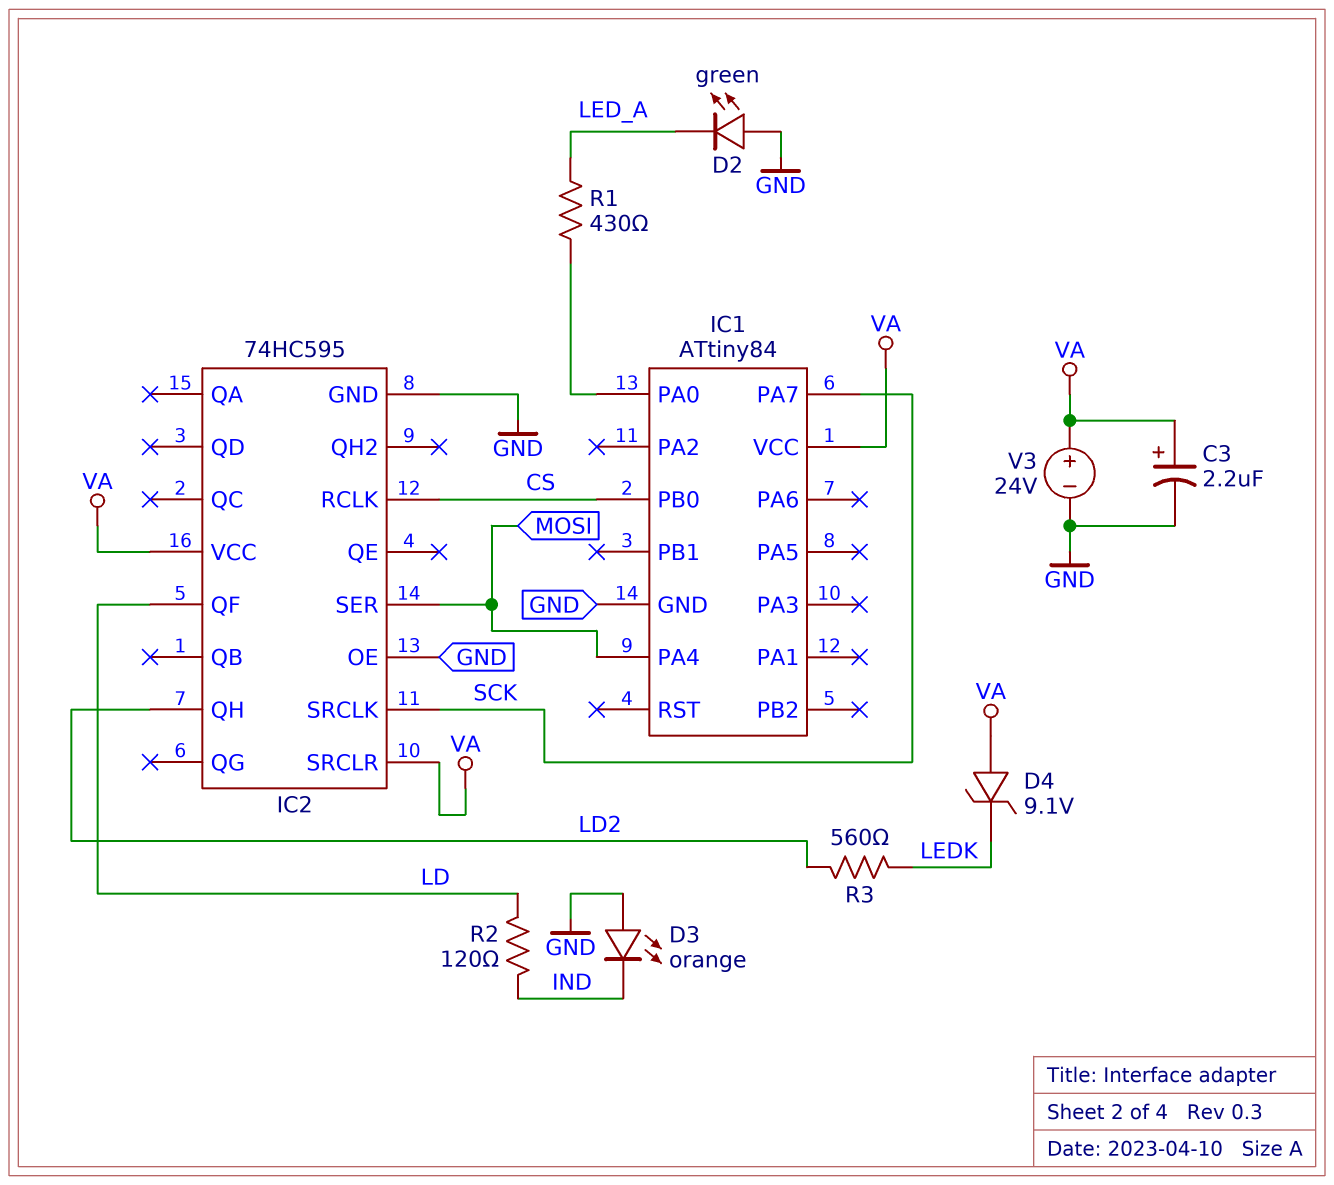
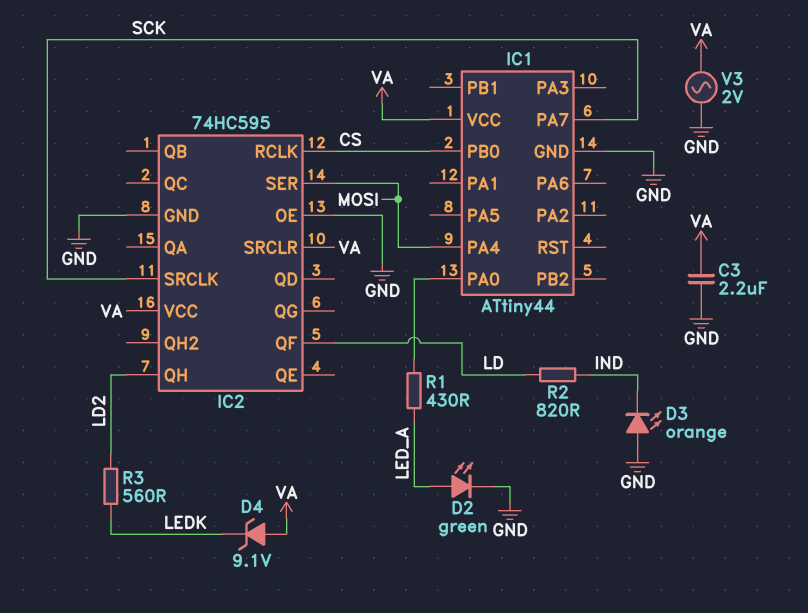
C3: 2.2uF (plus VA, minus GND) -> 2.2uF (GND, VA)
D2: LED green (A GND, K LED_A) -> LED green (A LED_A, K GND)
IC1: ATtiny84 -> ATtiny44
R2: 120 (IND, LD) -> 820 (IND, LD)
V3: 24V (plus VA, minus GND) -> AC 2V (GND, VA)

